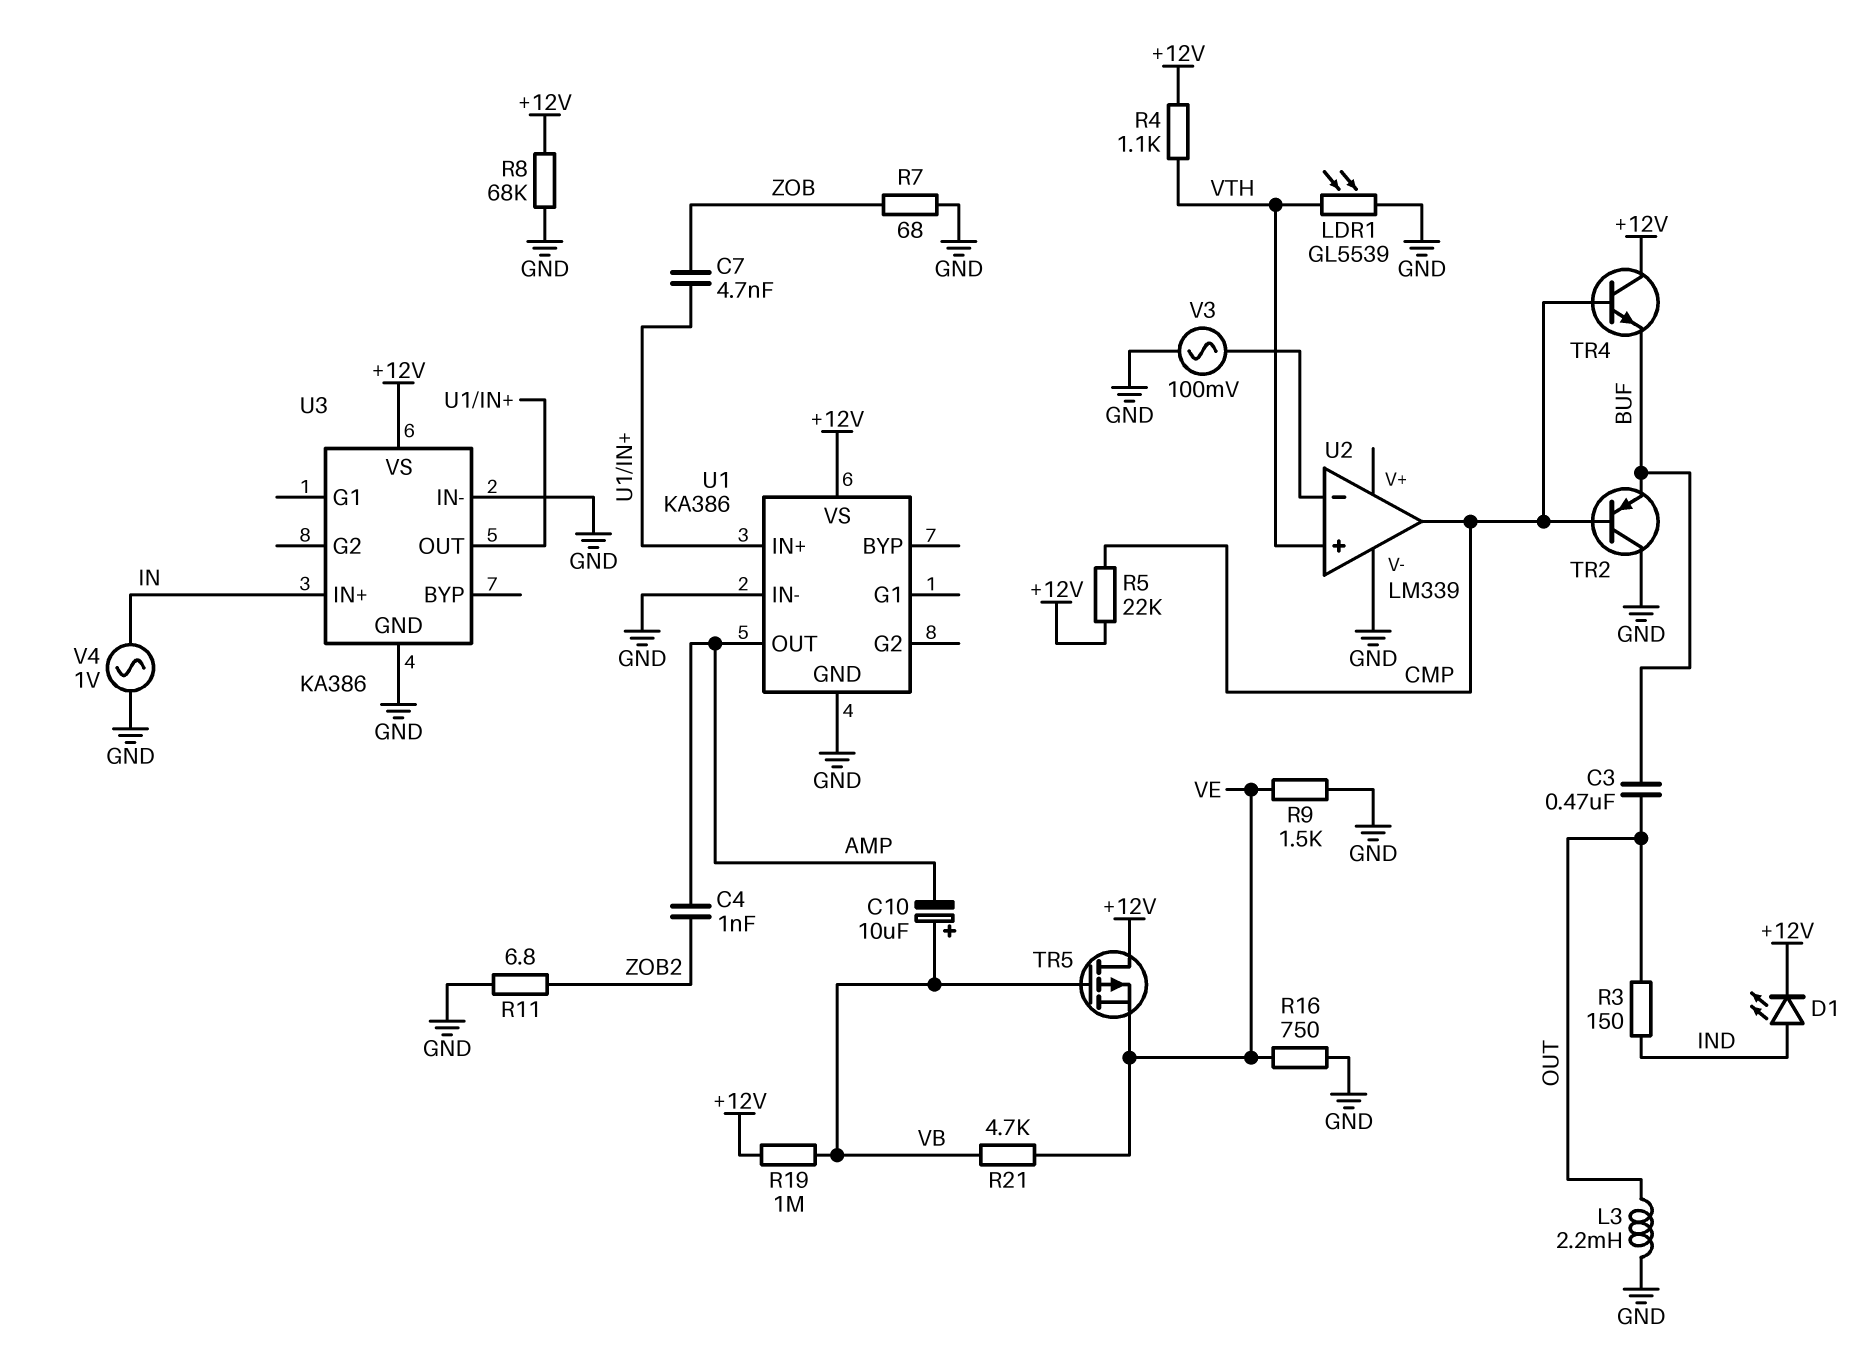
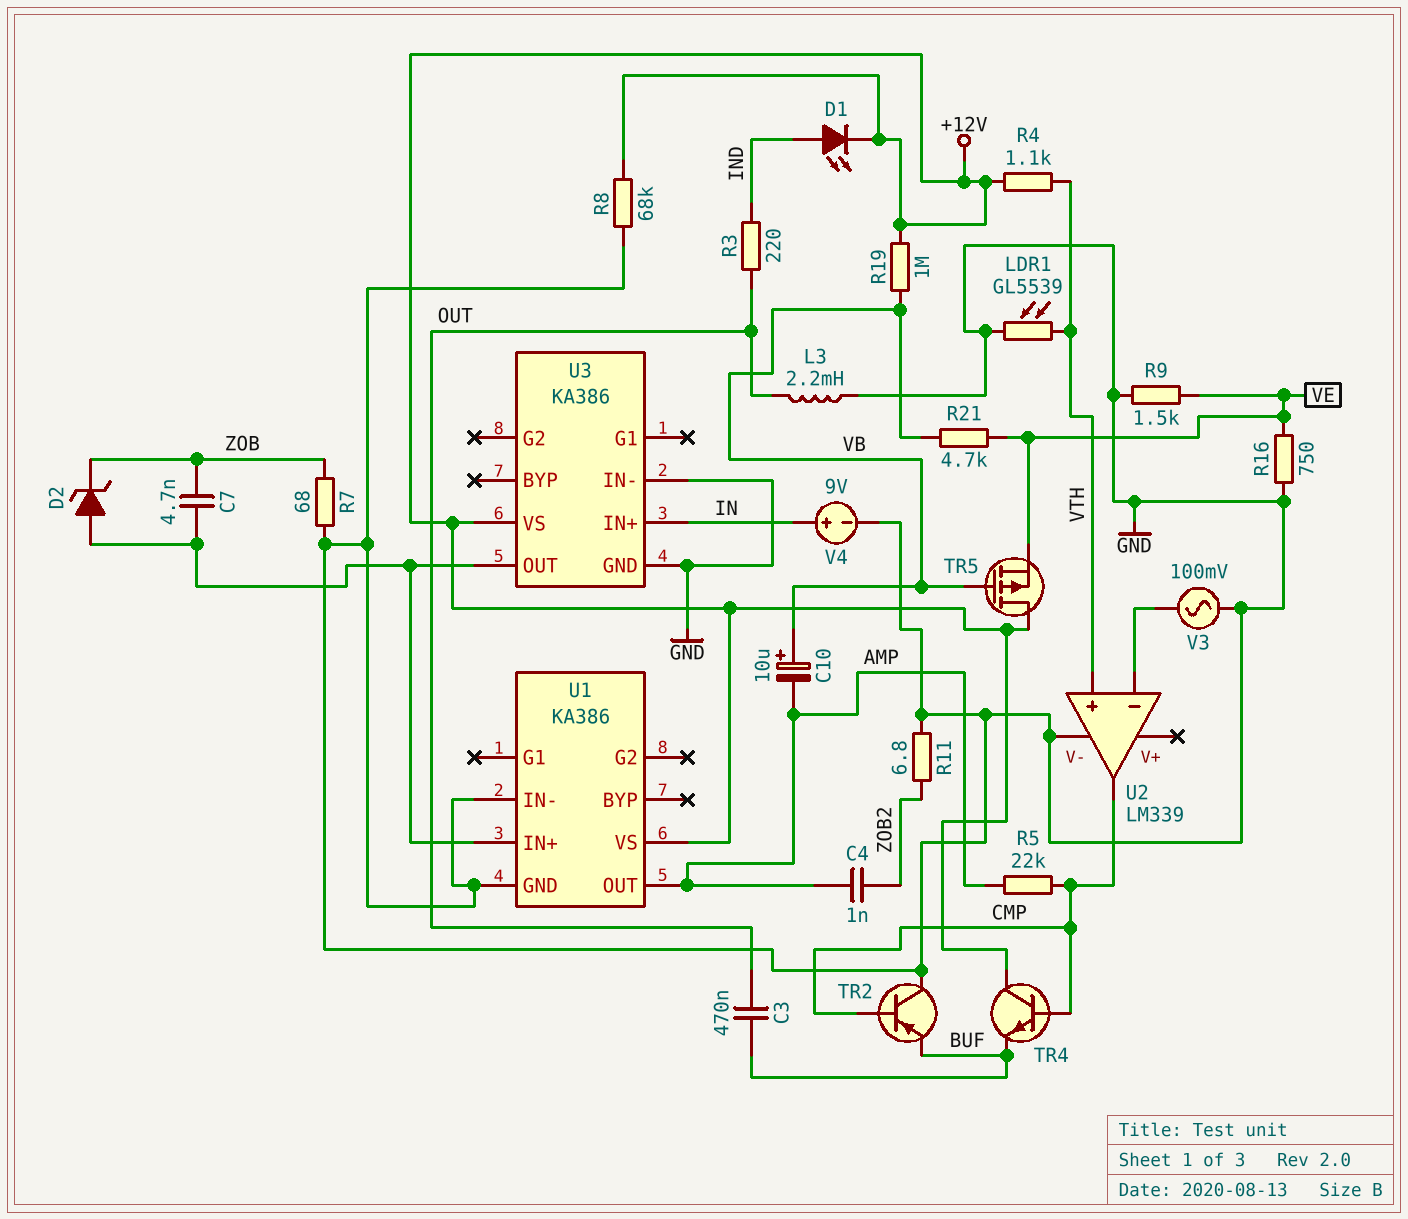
D2: none -> zener (A U1/IN+, K ZOB)
R3: 150 (IND, OUT) -> 220 (IND, OUT)
R5: 22k (+12V, CMP) -> 22k (AMP, CMP)
V4: AC 1V (GND, IN) -> 9V (plus IN, minus GND)

